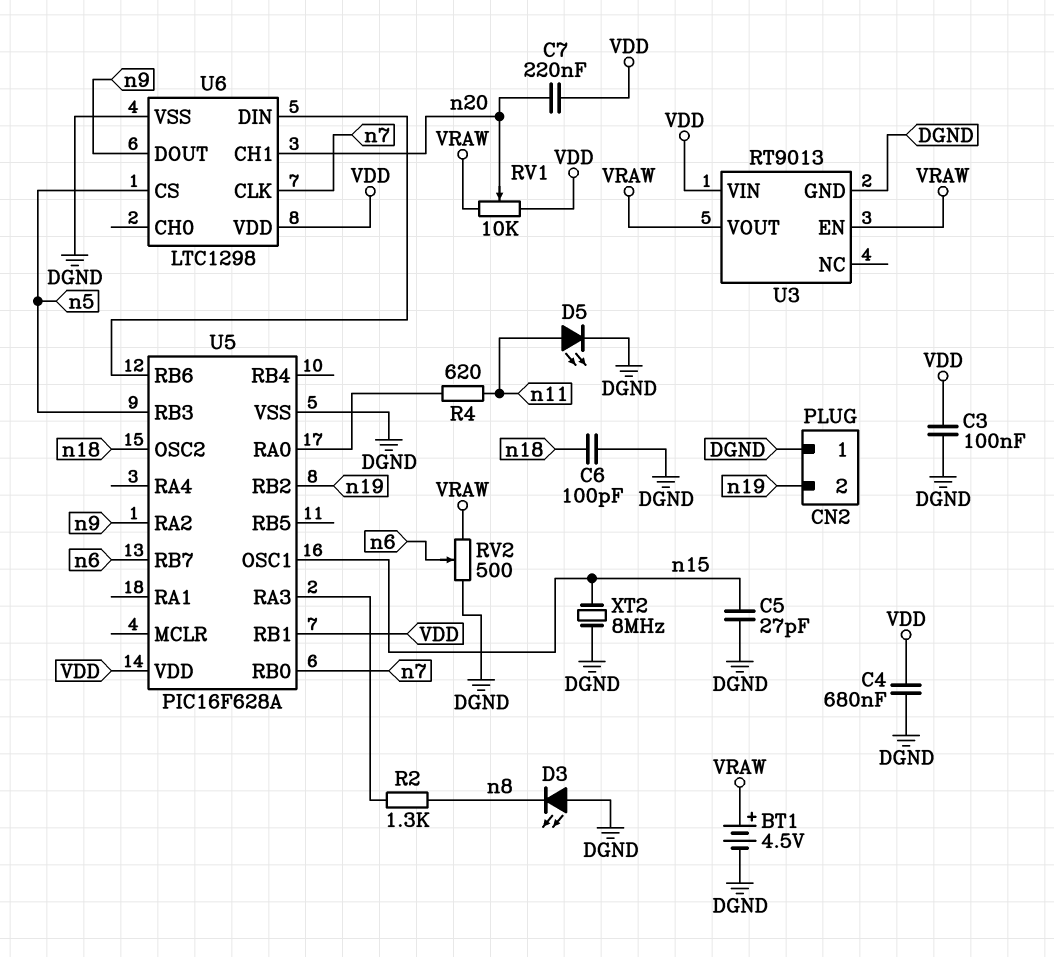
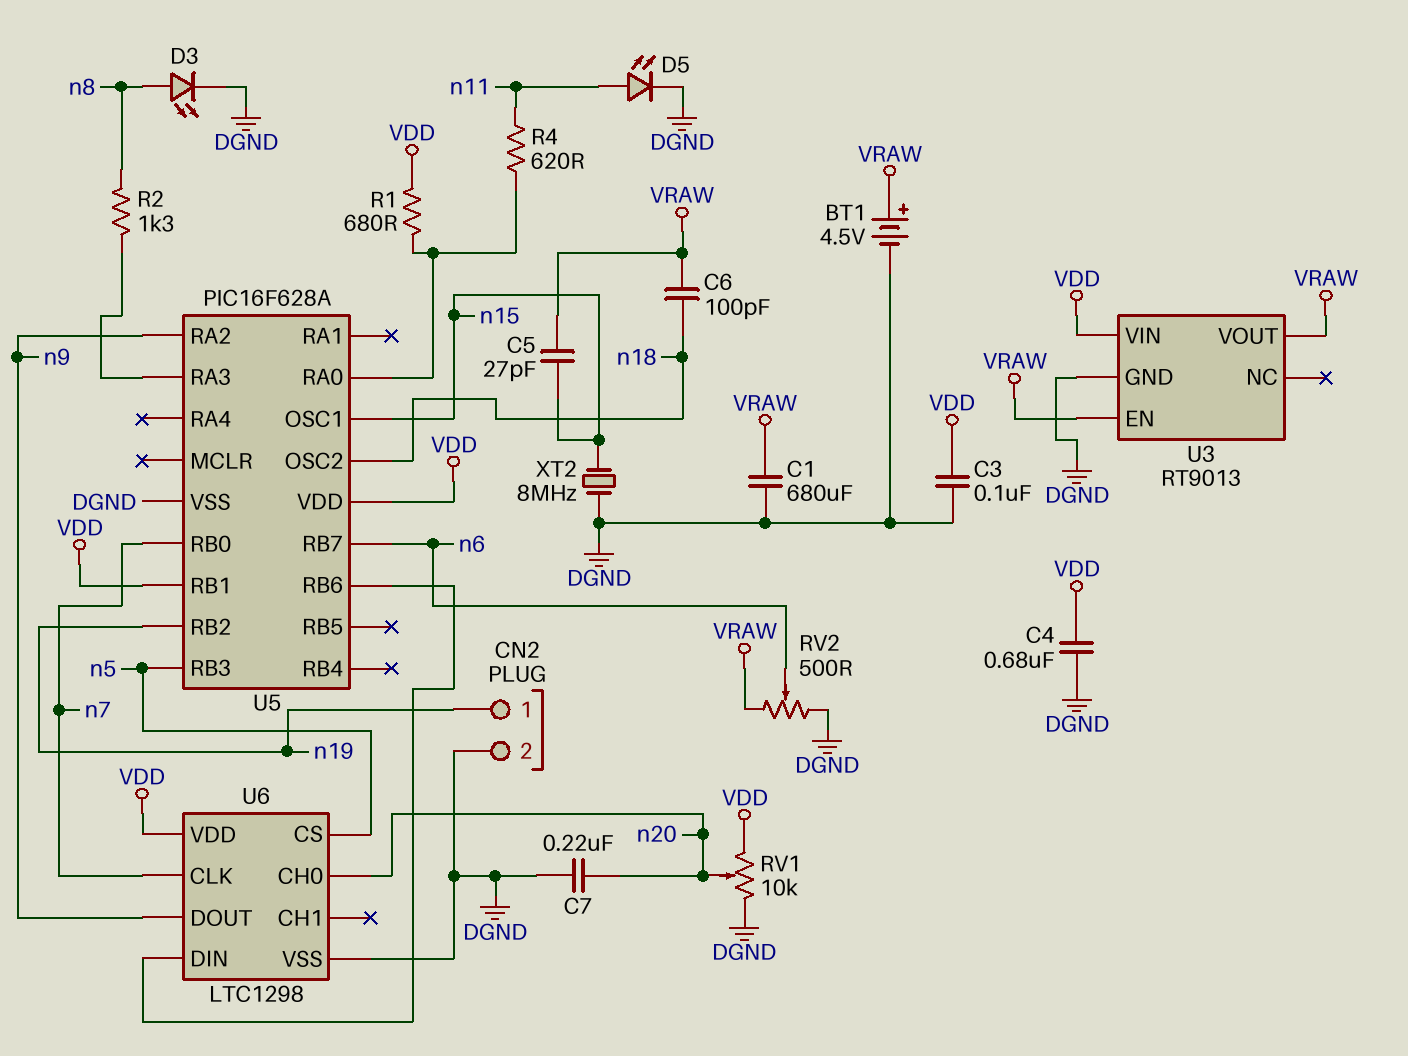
C1: none -> 680uF (DGND, VRAW)
C5: 27pF (DGND, n15) -> 27pF (VRAW, n15)
C6: 100pF (DGND, n18) -> 100pF (VRAW, n18)
C7: 220nF (VDD, n20) -> 220nF (DGND, n20)
CN2 pin 1: DGND -> n19
CN2 pin 2: n19 -> DGND
D3: LED (A DGND, K n8) -> LED (A n8, K DGND)
R1: none -> 680 (U5/RA0, VDD)
RV1: 10k (VDD, VRAW, wiper n20) -> 10k (DGND, VDD, wiper n20)
U6 pin CH0: none -> n20
U6 pin CH1: n20 -> none

